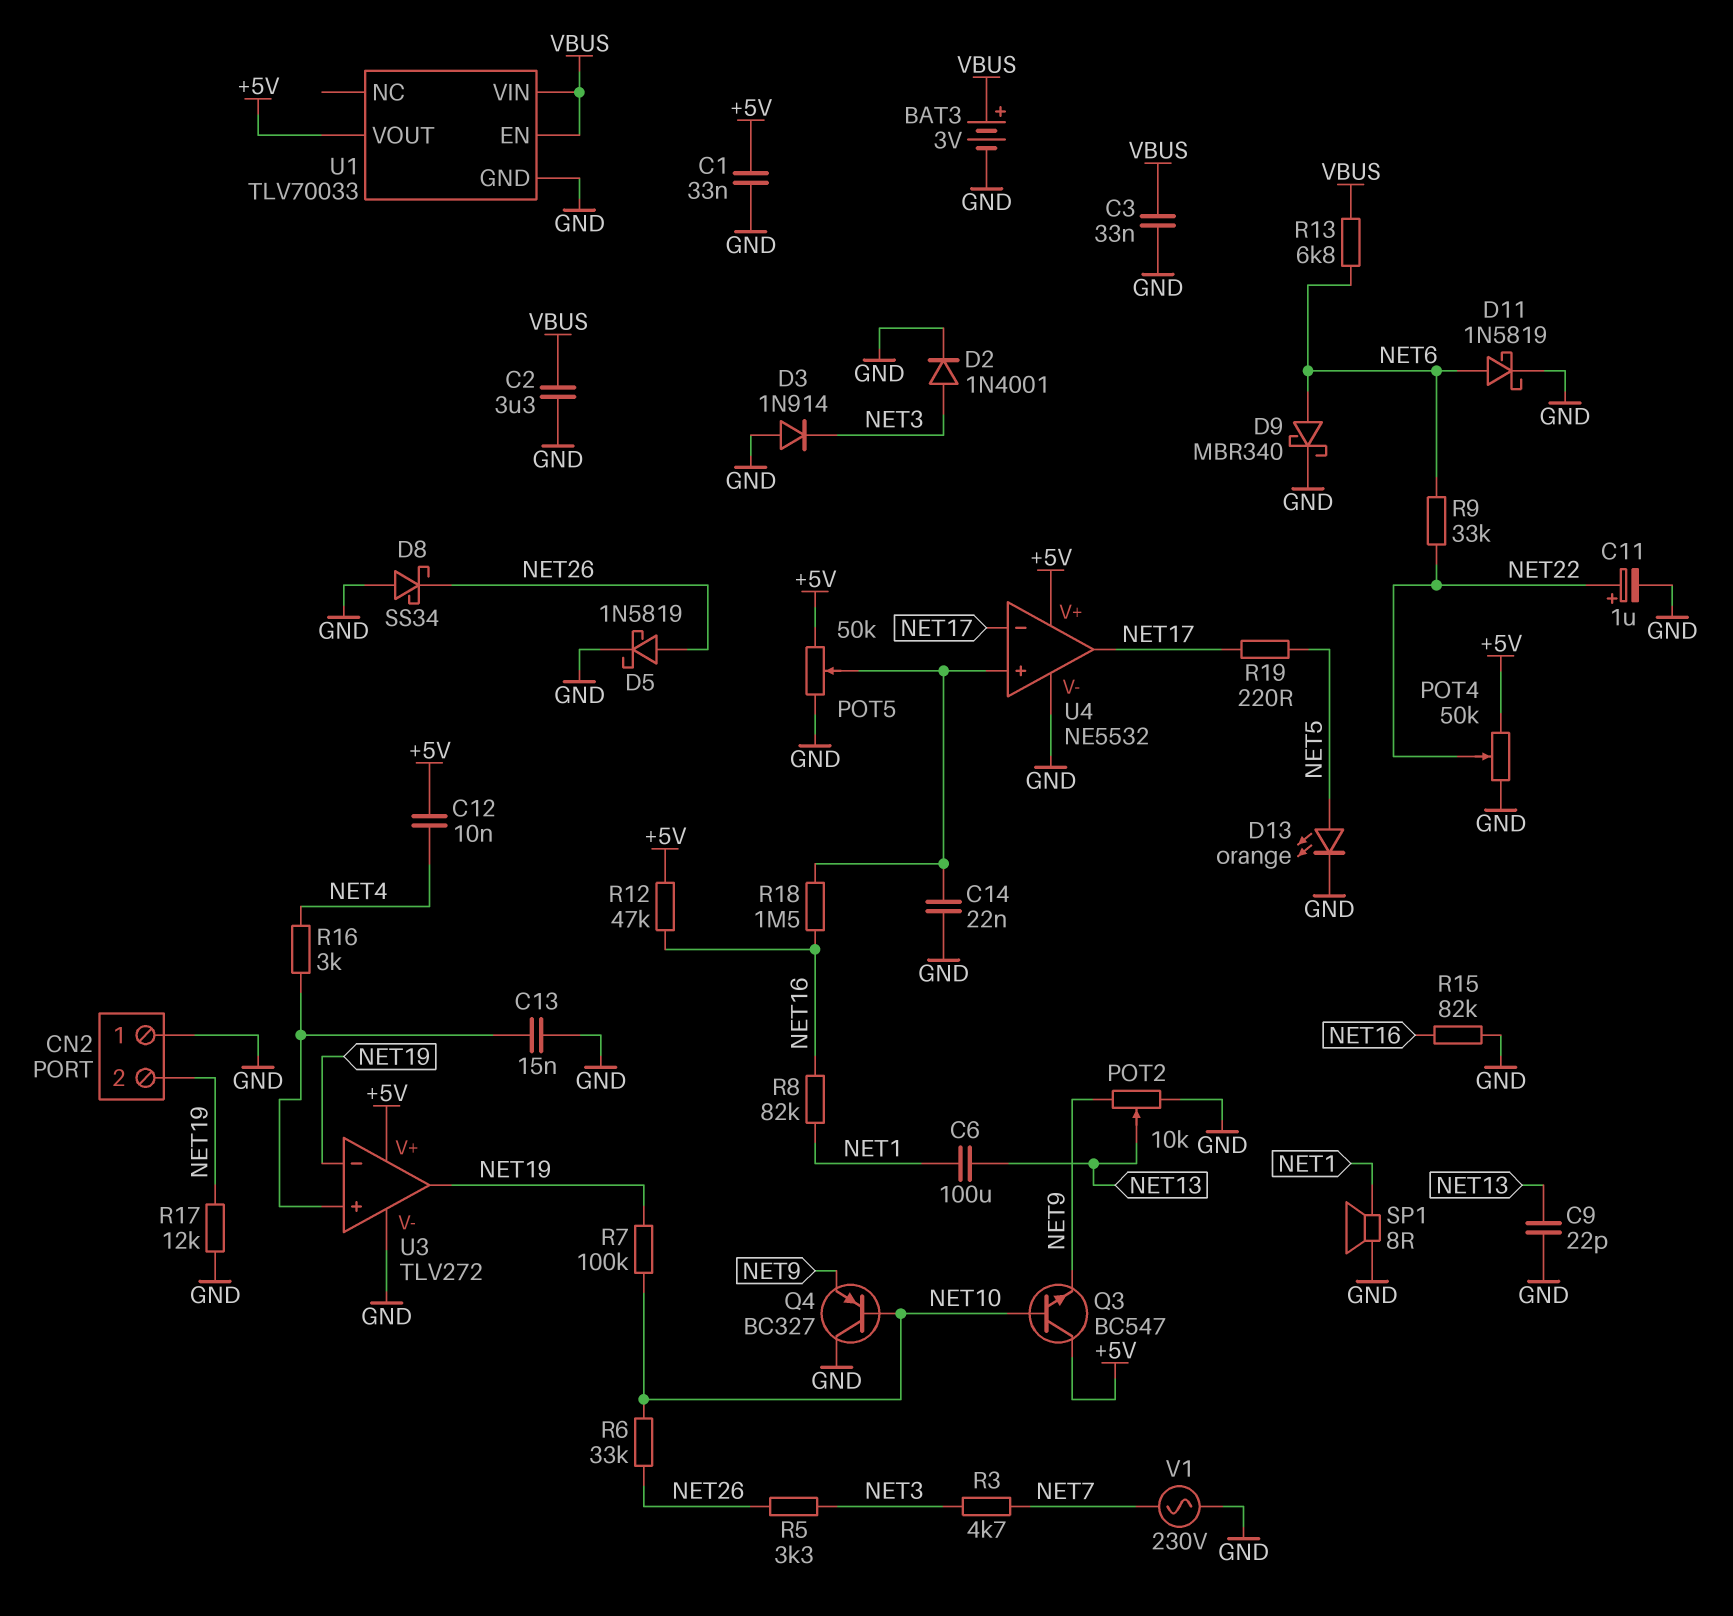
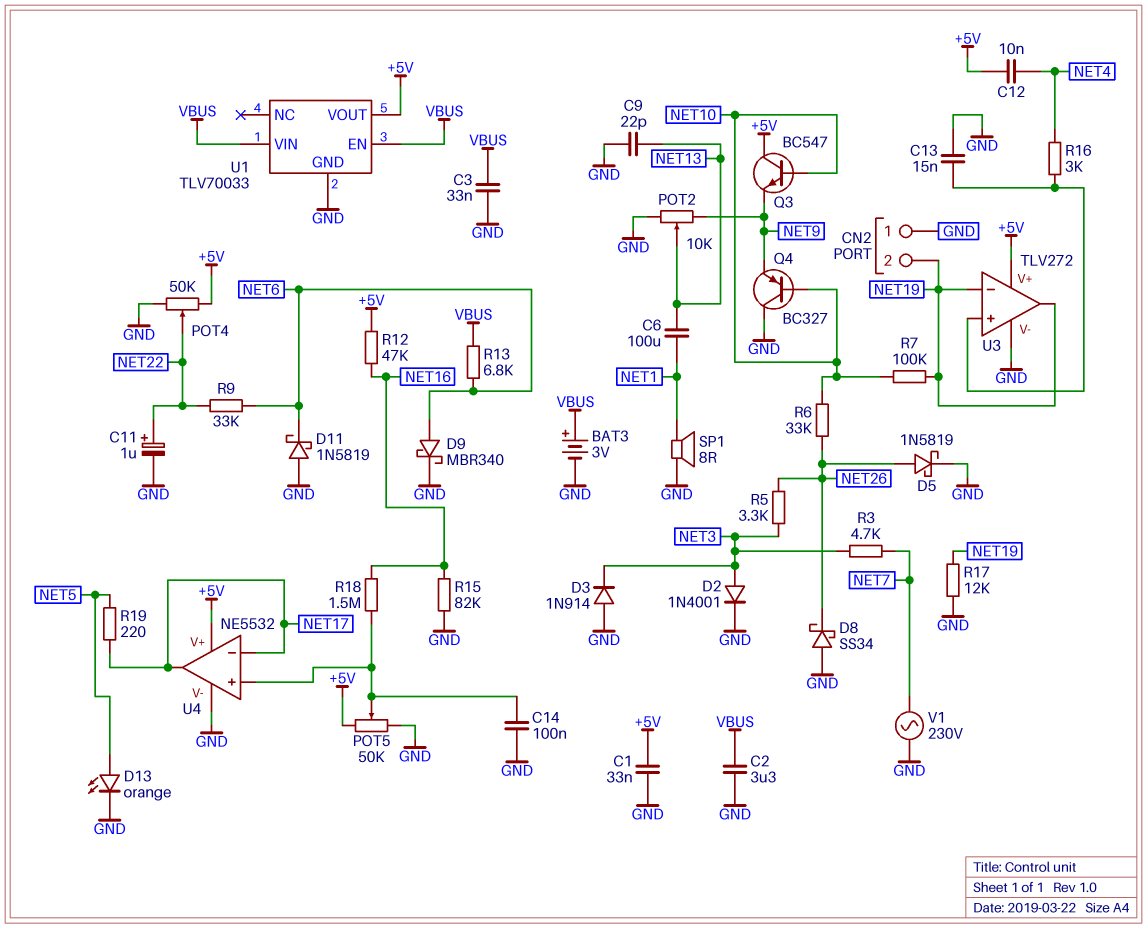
C14: 22nF (GND, U4/in+) -> 100nF (GND, U4/in+)
D11: schottky 1N5819 (A NET6, K GND) -> schottky 1N5819 (A GND, K NET6)
R8: 82k (NET1, NET16) -> none

